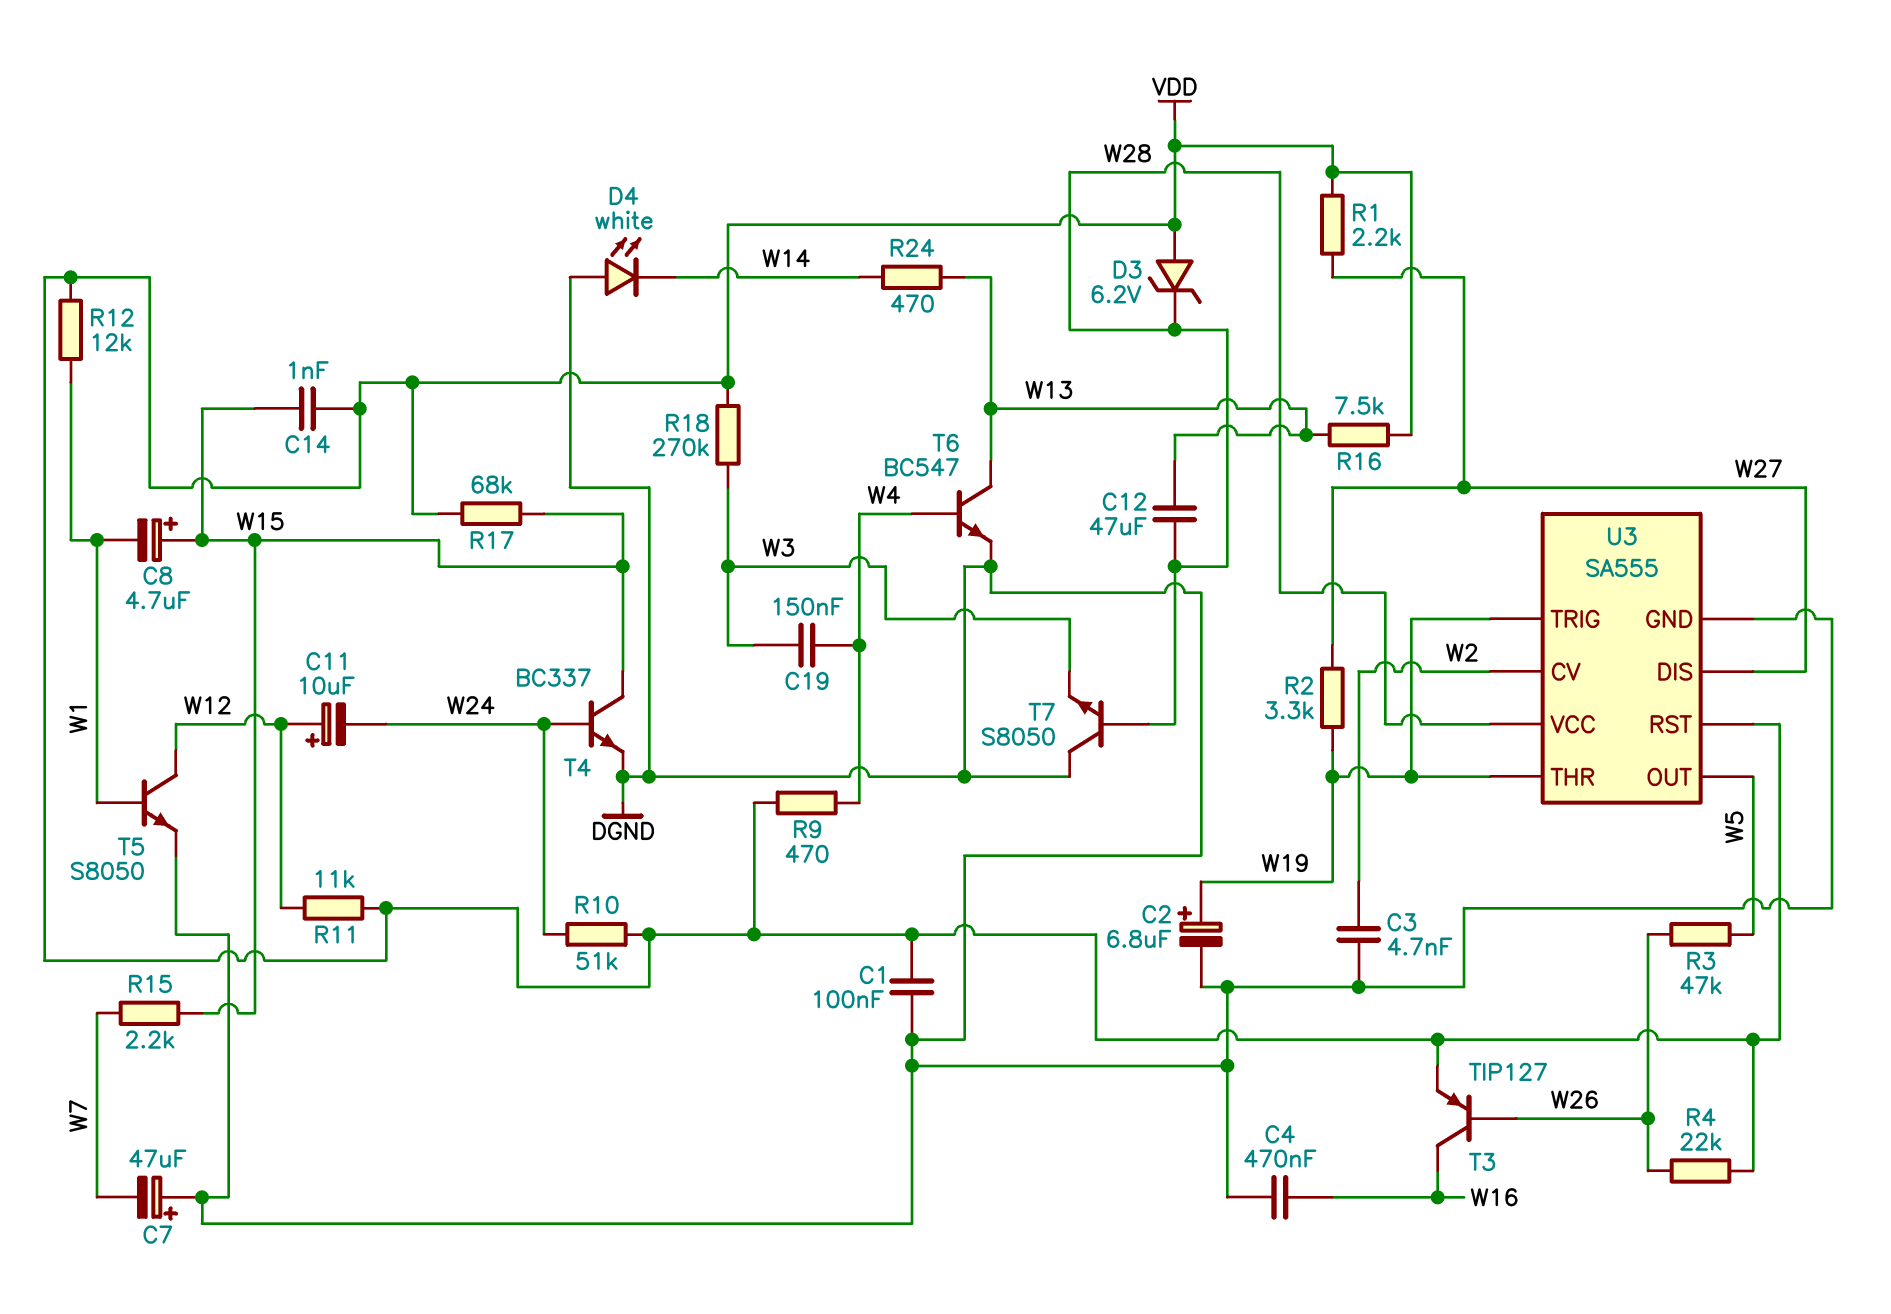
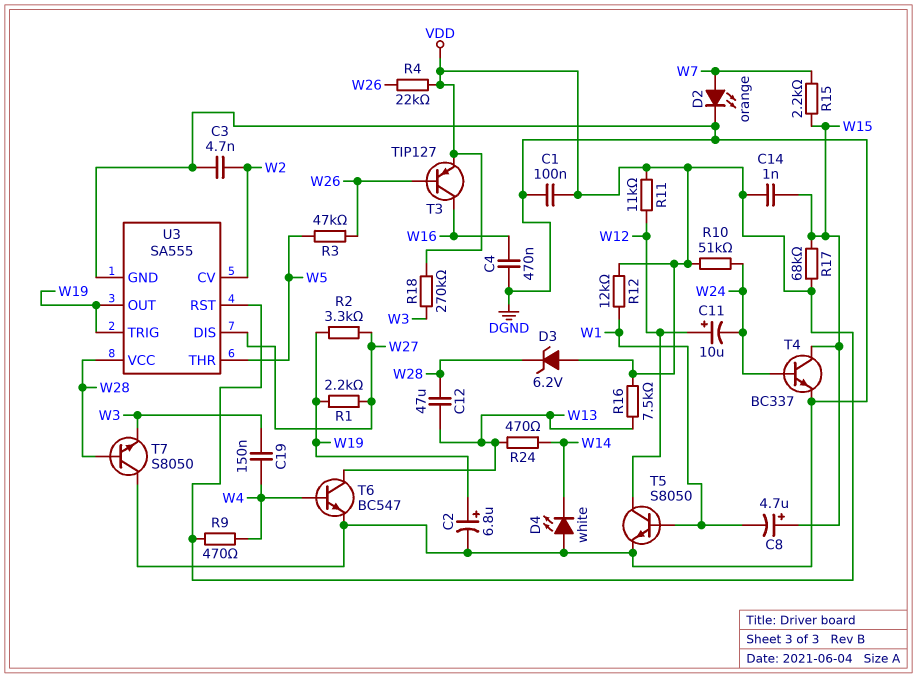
C7: 47uF (plus DGND, minus W7) -> none
D2: none -> LED orange (A W7, K DGND)
R1: 2.2k (VDD, W27) -> 2.2k (W19, W27)
U3 pin OUT: W5 -> W19
U3 pin THR: W19 -> W5

